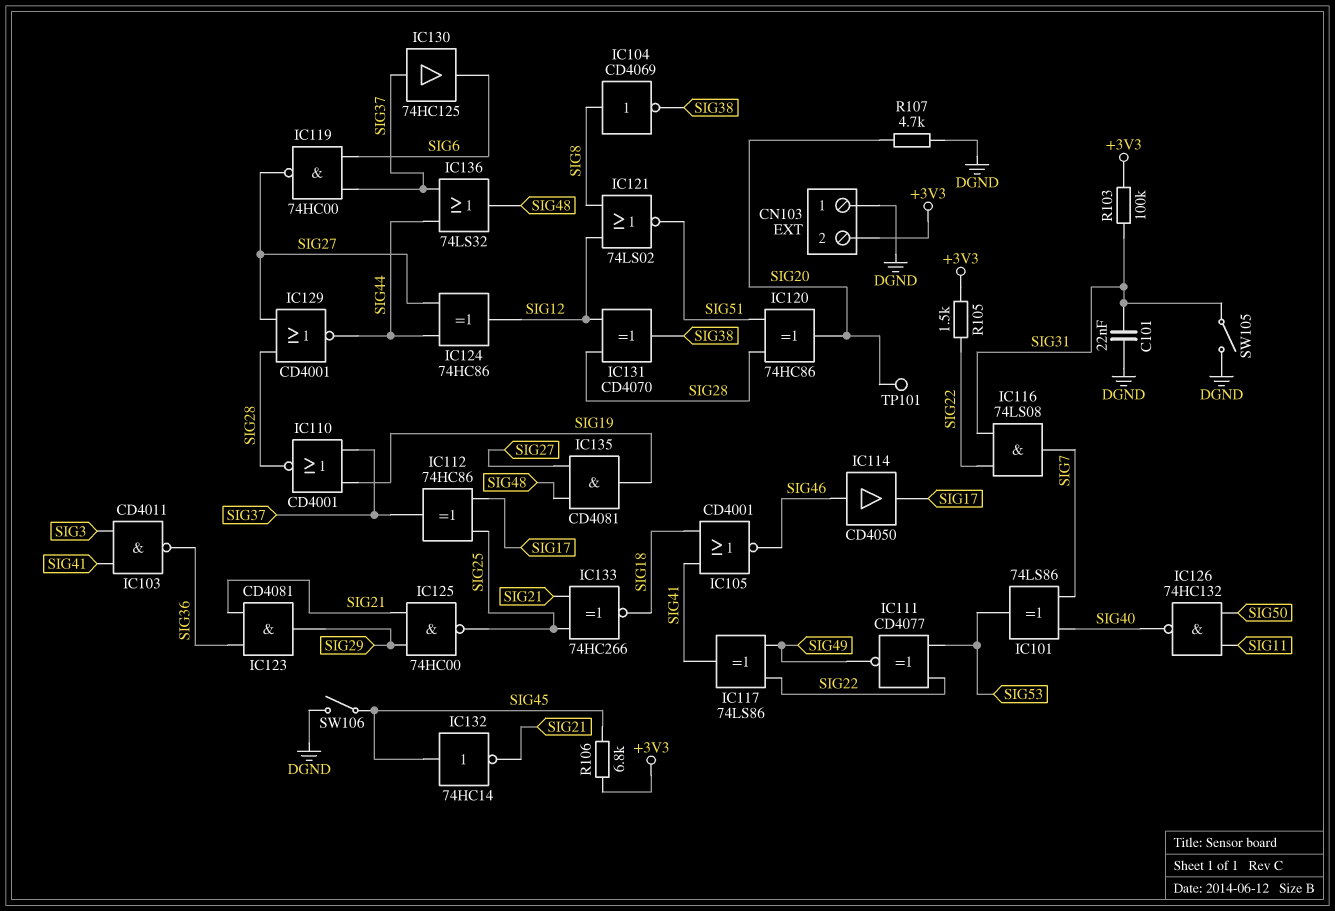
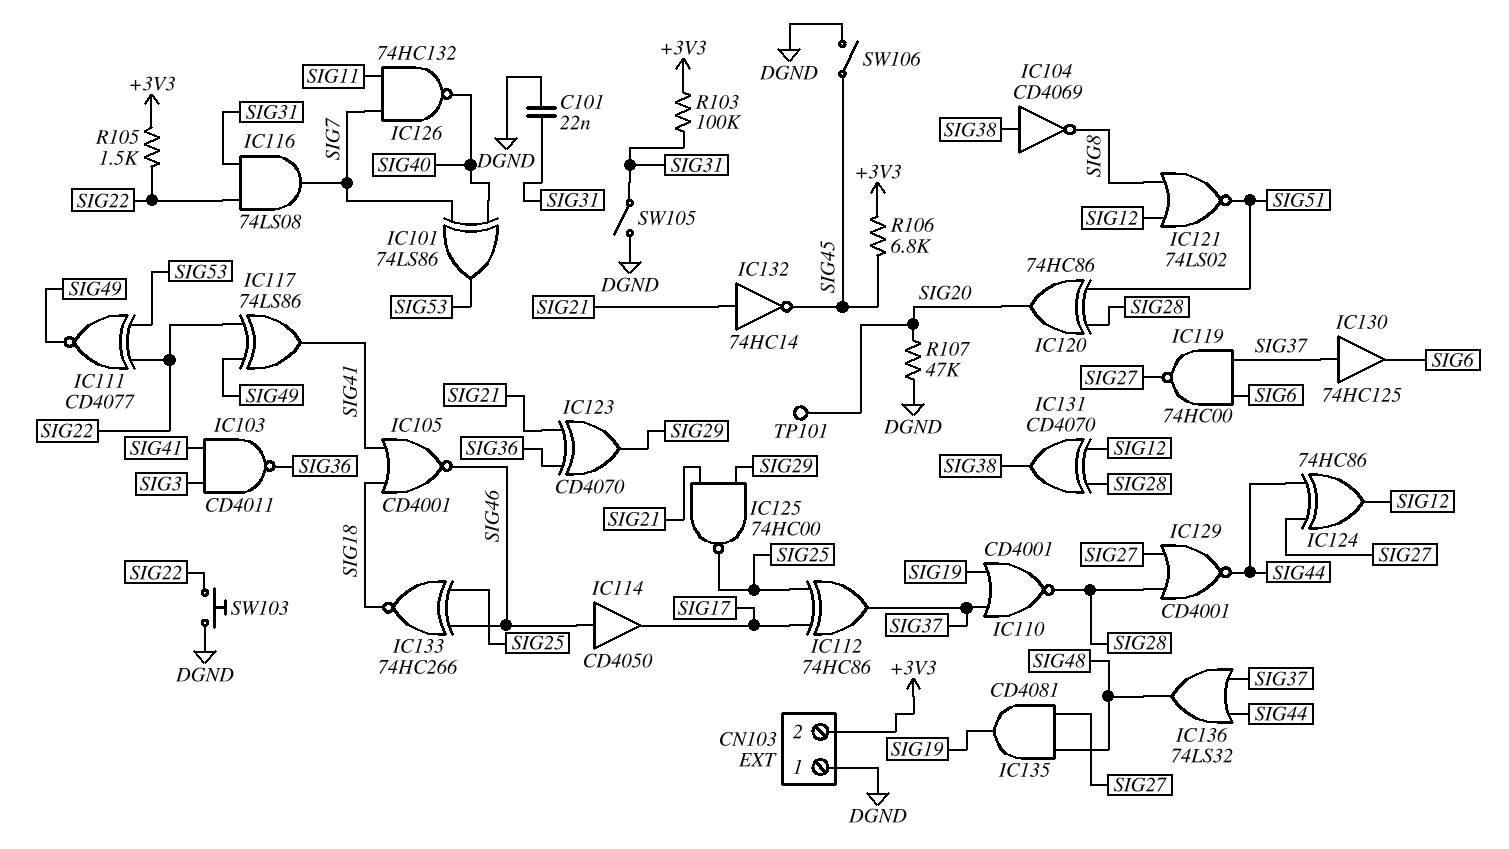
IC104: NOT CD4069 (in SIG8, out SIG38) -> NOT CD4069 (in SIG38, out SIG8)
IC123: AND CD4081 (in SIG21, in SIG36, out SIG29) -> XOR CD4070 (in SIG21, in SIG36, out SIG29)
IC126: NAND 74HC132 (in SIG11, in SIG50, out SIG40) -> NAND 74HC132 (in SIG7, in SIG11, out SIG40)
IC132: NOT 74HC14 (in SIG45, out SIG21) -> NOT 74HC14 (in SIG21, out SIG45)
IC133: XNOR 74HC266 (in SIG21, in SIG25, out SIG18) -> XNOR 74HC266 (in SIG25, in SIG46, out SIG18)
R107: 4.7k (DGND, SIG20) -> 47k (DGND, SIG20)
SW103: none -> button (DGND, SIG22)

